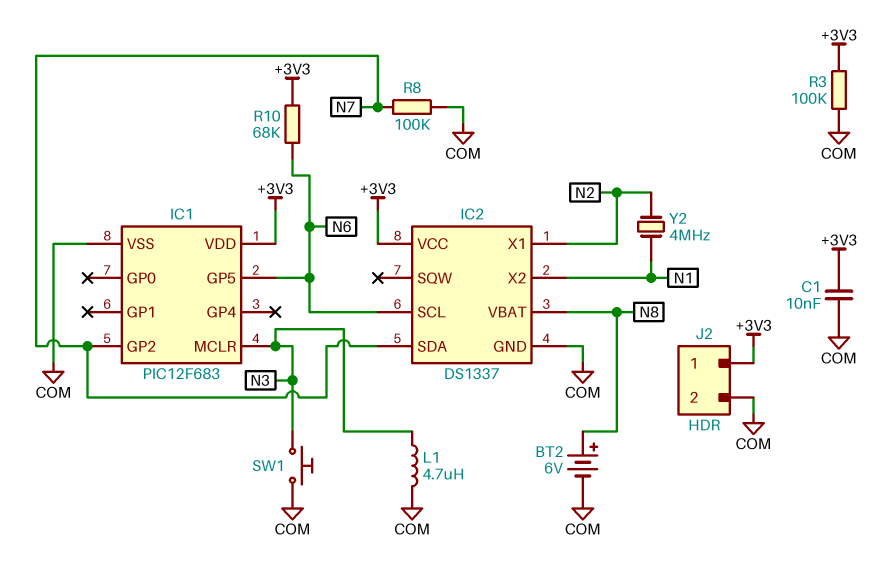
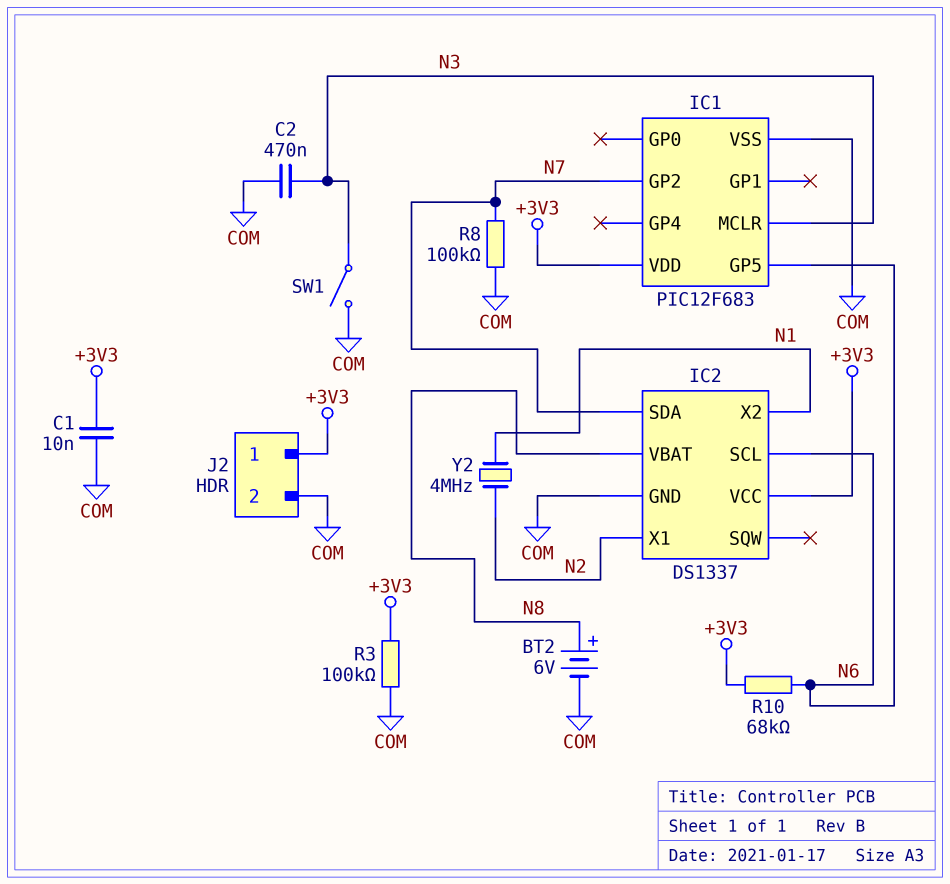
C2: none -> 470nF (COM, N3)
L1: 4.7uH (COM, N3) -> none
SW1: button (COM, N3) -> switch (COM, N3)

